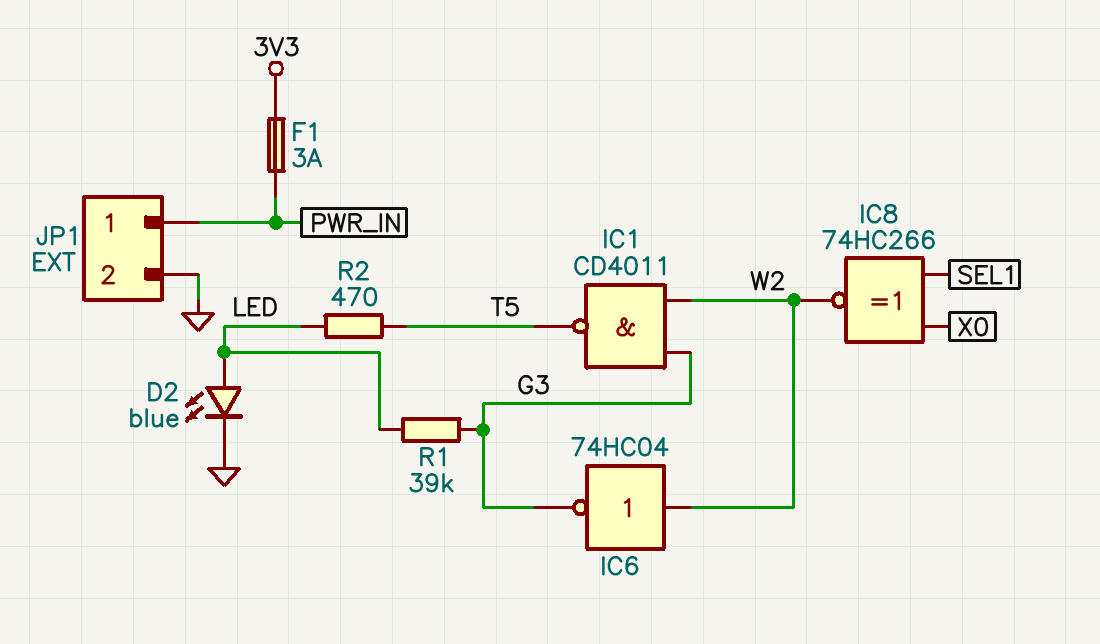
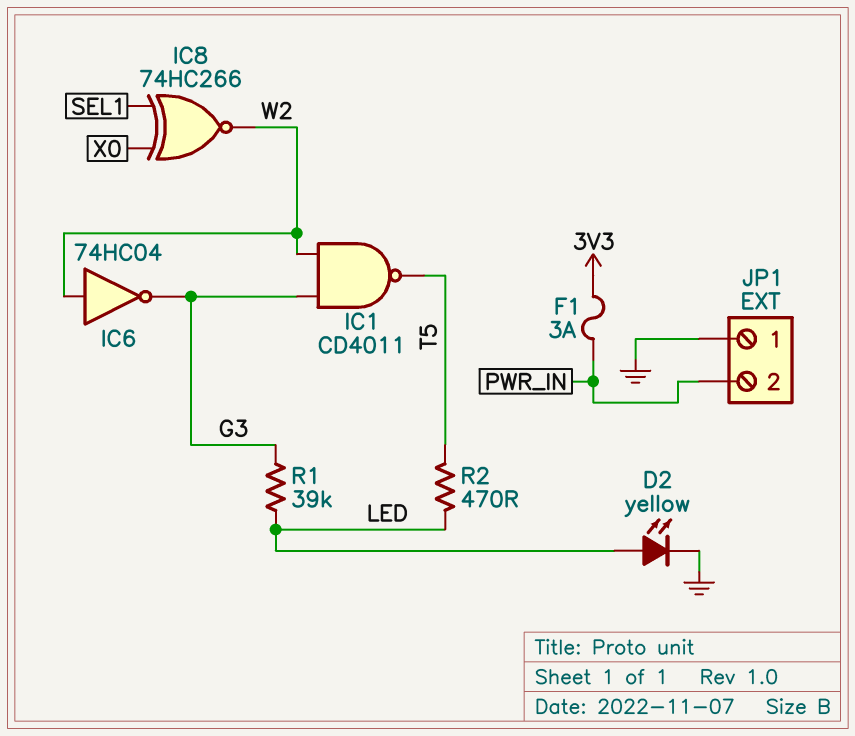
D2: LED blue (A LED, K GND) -> LED yellow (A LED, K GND)
JP1 pin 1: PWR_IN -> GND
JP1 pin 2: GND -> PWR_IN

